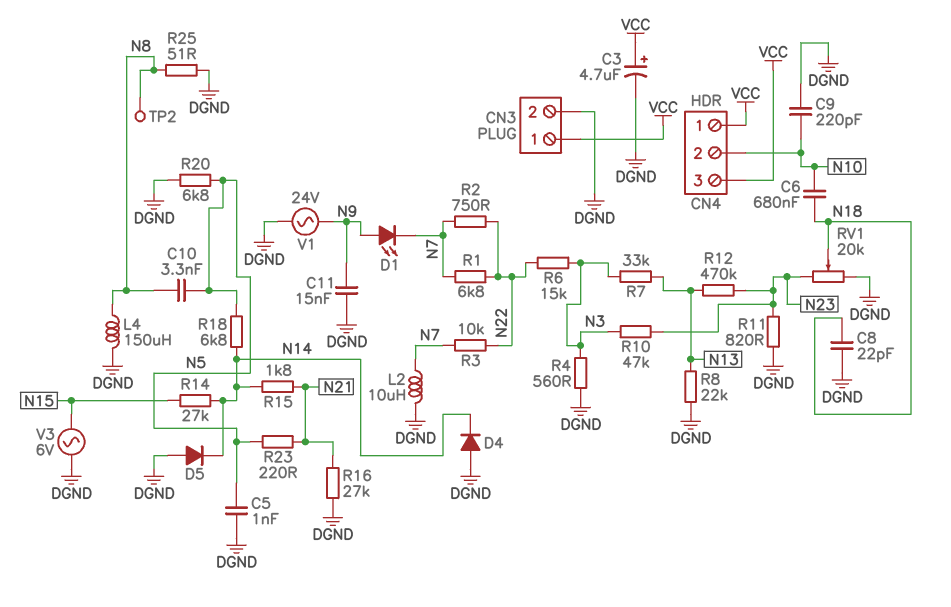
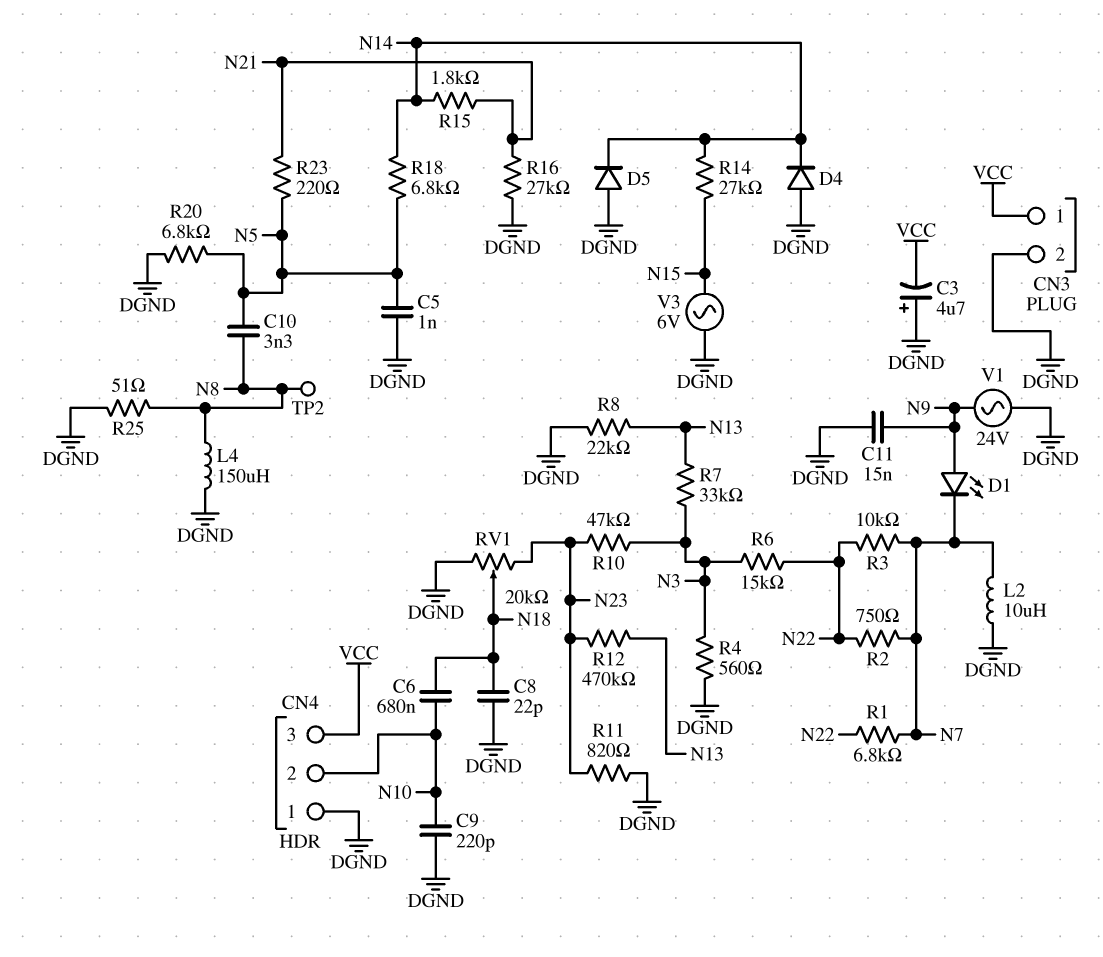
C3: 4.7uF (plus VCC, minus DGND) -> 4.7uF (plus DGND, minus VCC)
CN4 pin 1: VCC -> DGND

